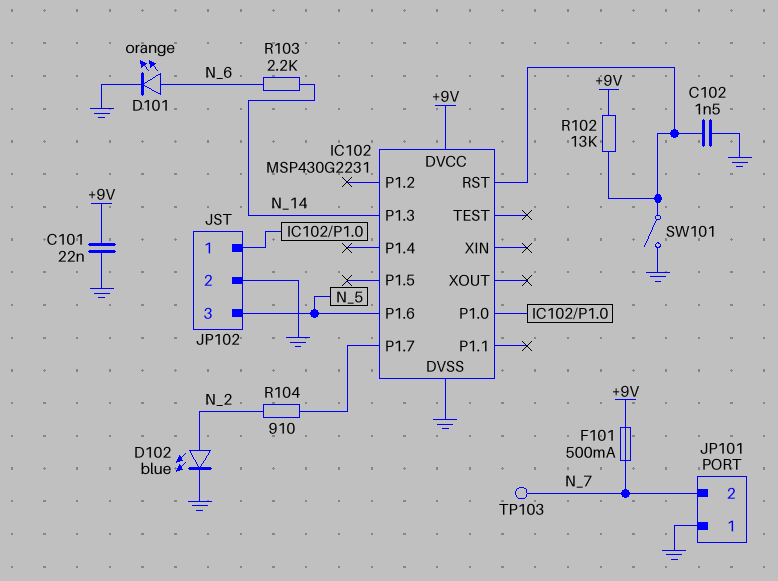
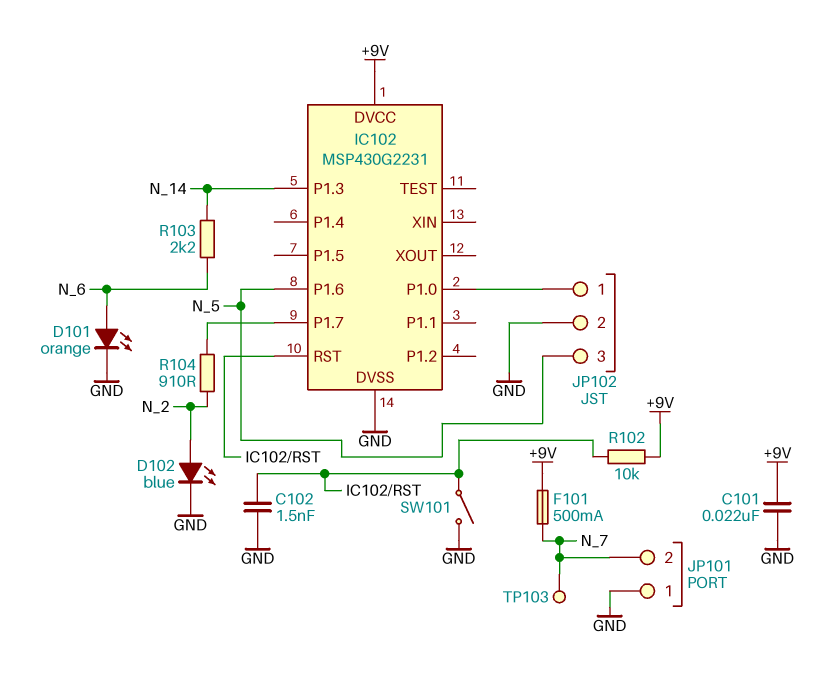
R102: 13k (+9V, IC102/RST) -> 10k (+9V, IC102/RST)

